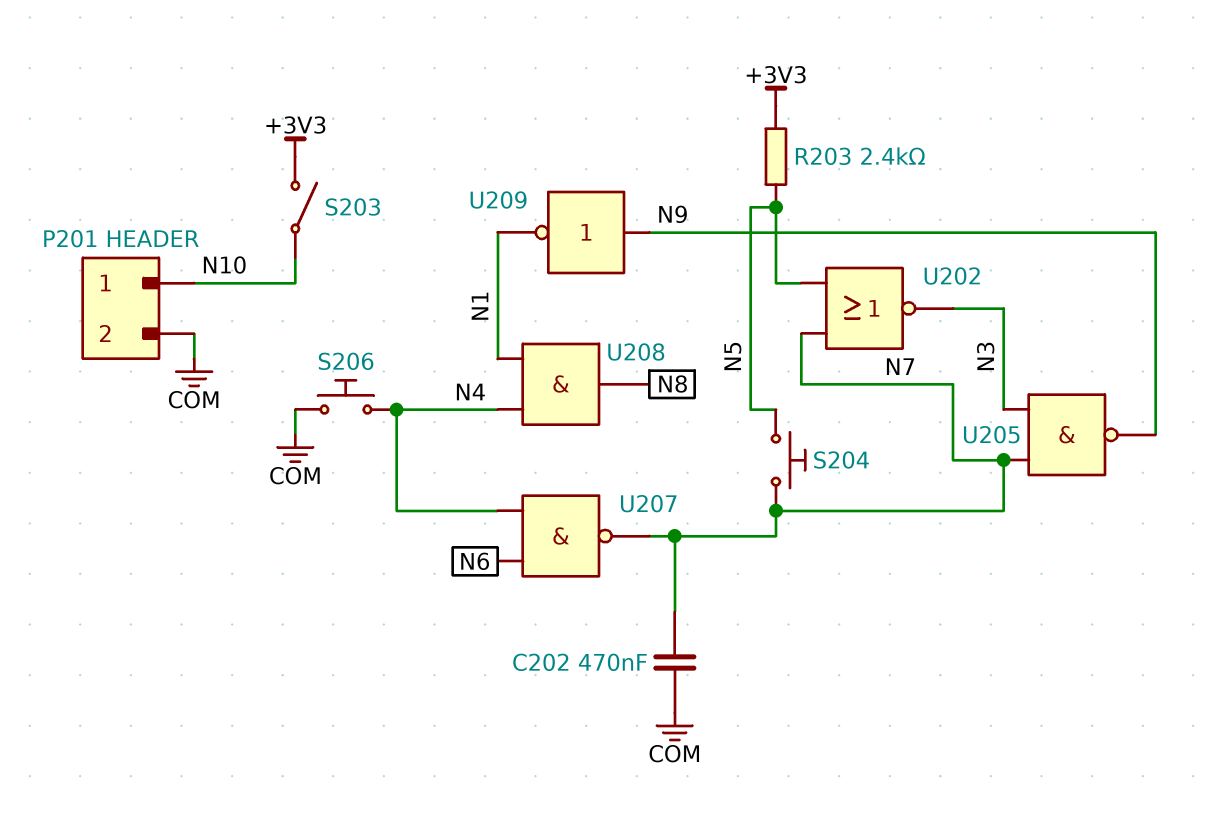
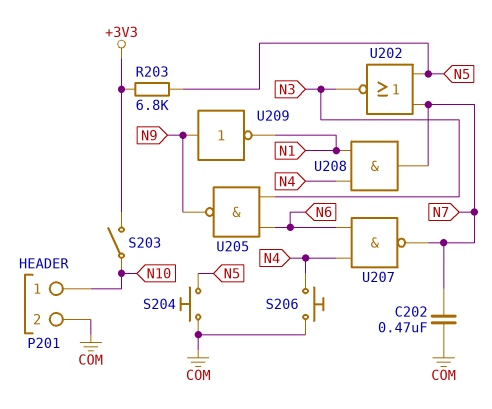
R203: 2.4k (+3V3, N5) -> 6.8k (+3V3, N5)
S204: button (N5, N7) -> button (COM, N5)
U205: NAND (in N3, in N7, out N9) -> NAND (in N3, in N6, out N9)
U208: AND (in N1, in N4, out N8) -> AND (in N1, in N4, out N7)

